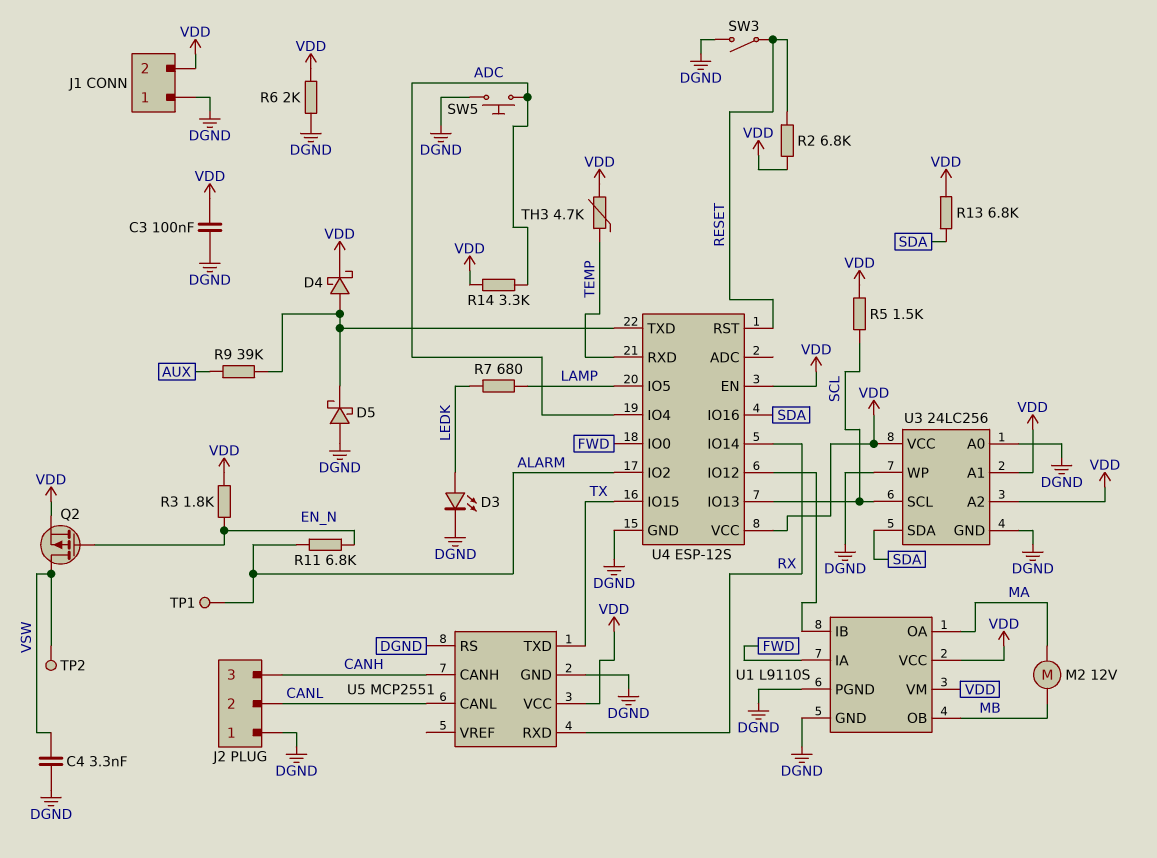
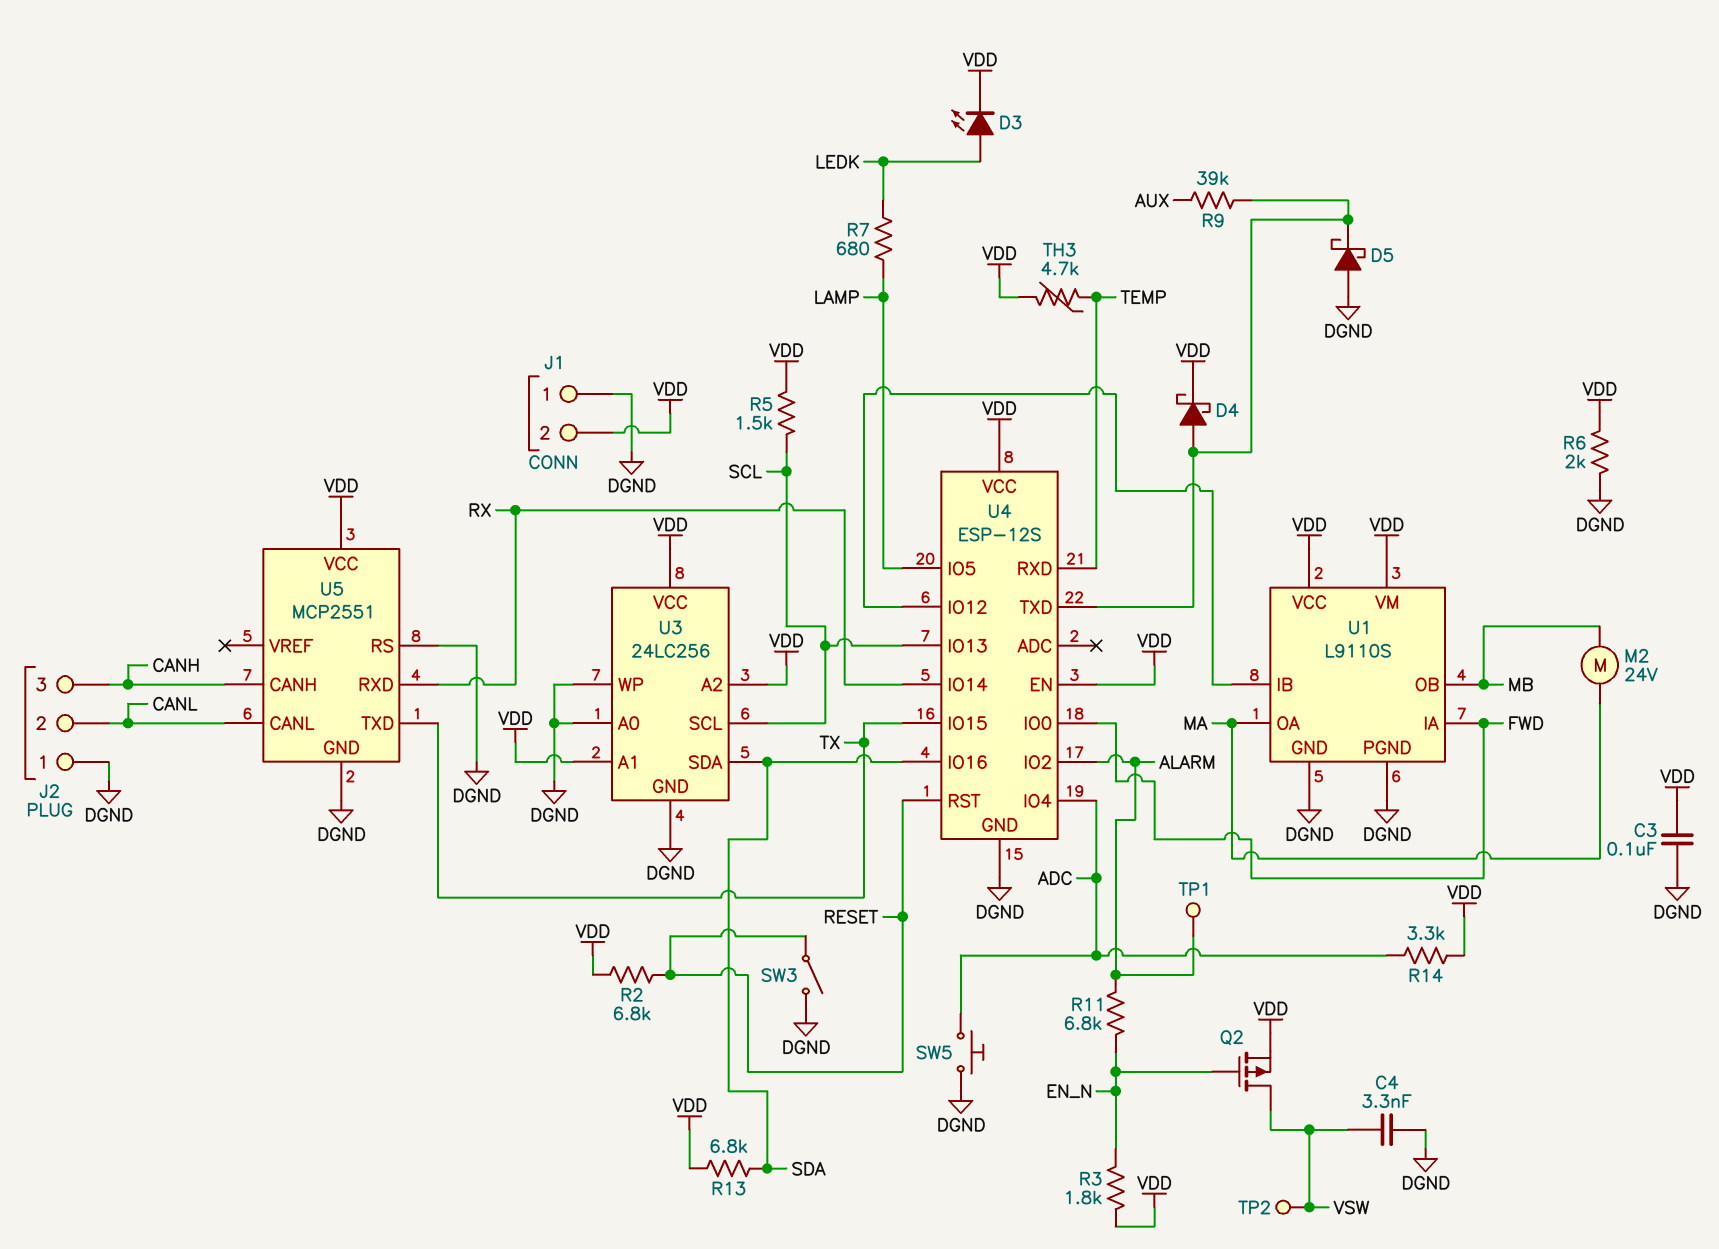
D3: LED (A LEDK, K DGND) -> LED (A LEDK, K VDD)
M2: motor 12V (MA, MB) -> motor 24V (MA, MB)

